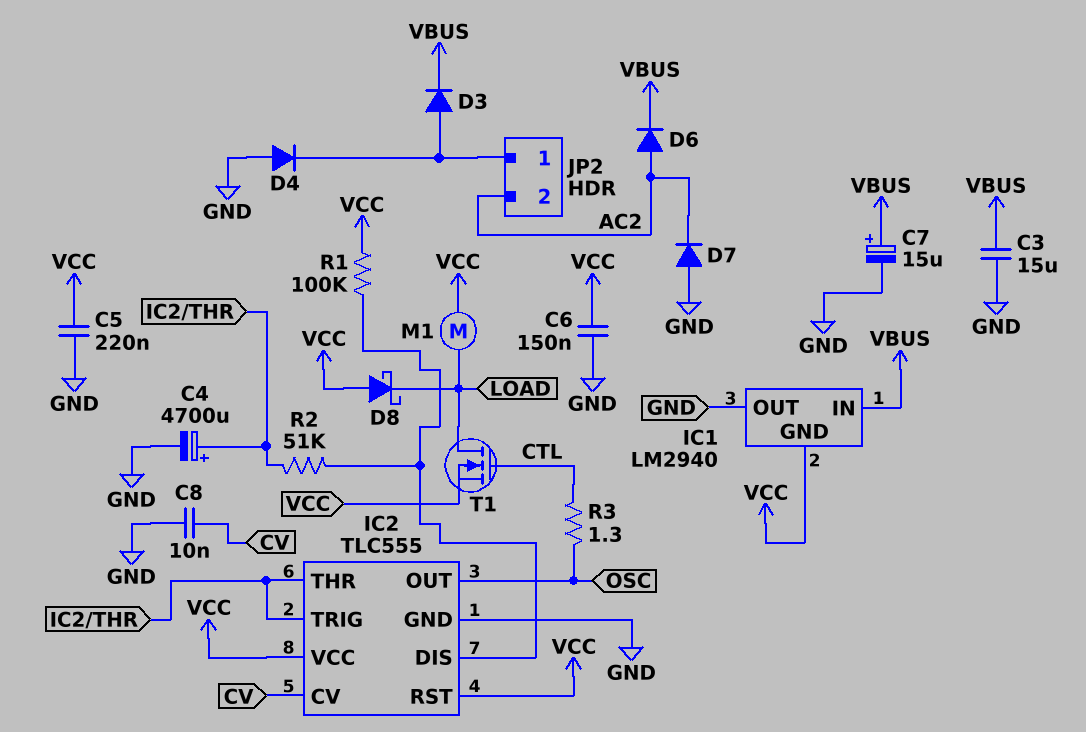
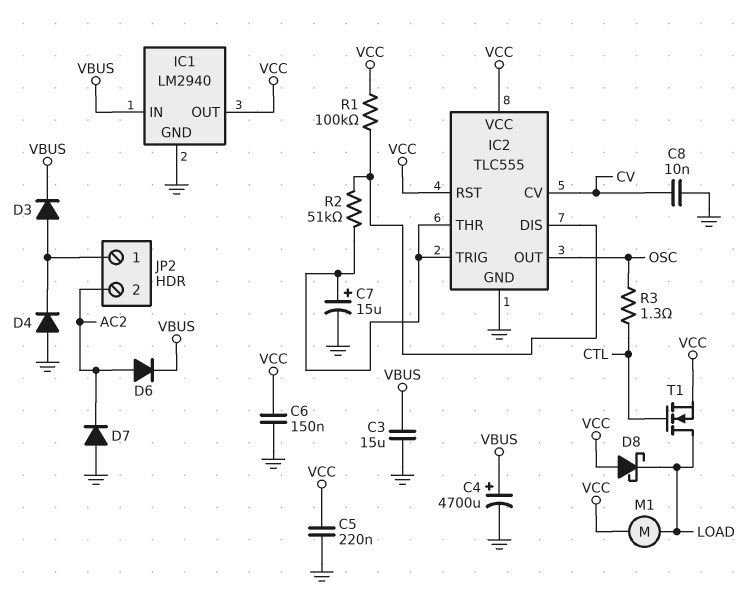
C4: 4700uF (plus IC2/THR, minus GND) -> 4700uF (plus VBUS, minus GND)
C7: 15uF (plus VBUS, minus GND) -> 15uF (plus IC2/THR, minus GND)
IC1 pin GND: VCC -> GND
IC1 pin OUT: GND -> VCC

